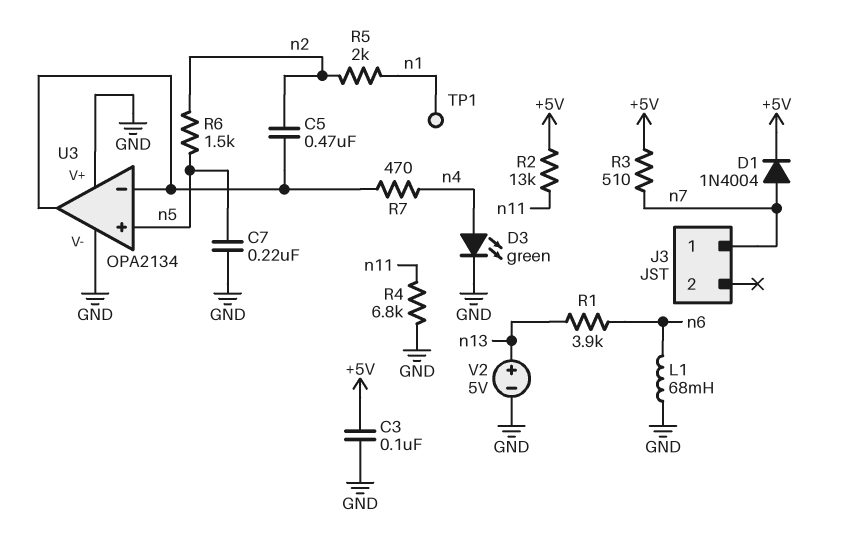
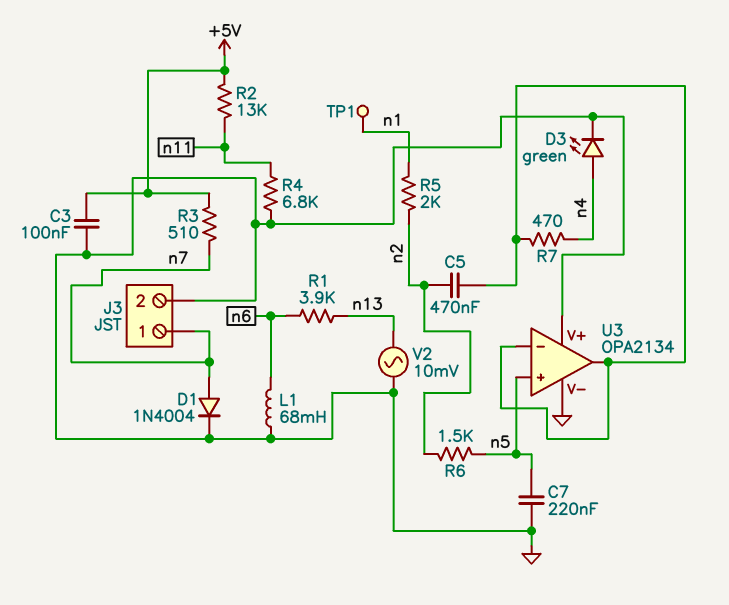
D1: diode 1N4004 (A n7, K +5V) -> diode 1N4004 (A n7, K GND)
J3 pin 2: none -> GND
V2: 5V (plus n13, minus GND) -> AC 10mV (GND, n13)

